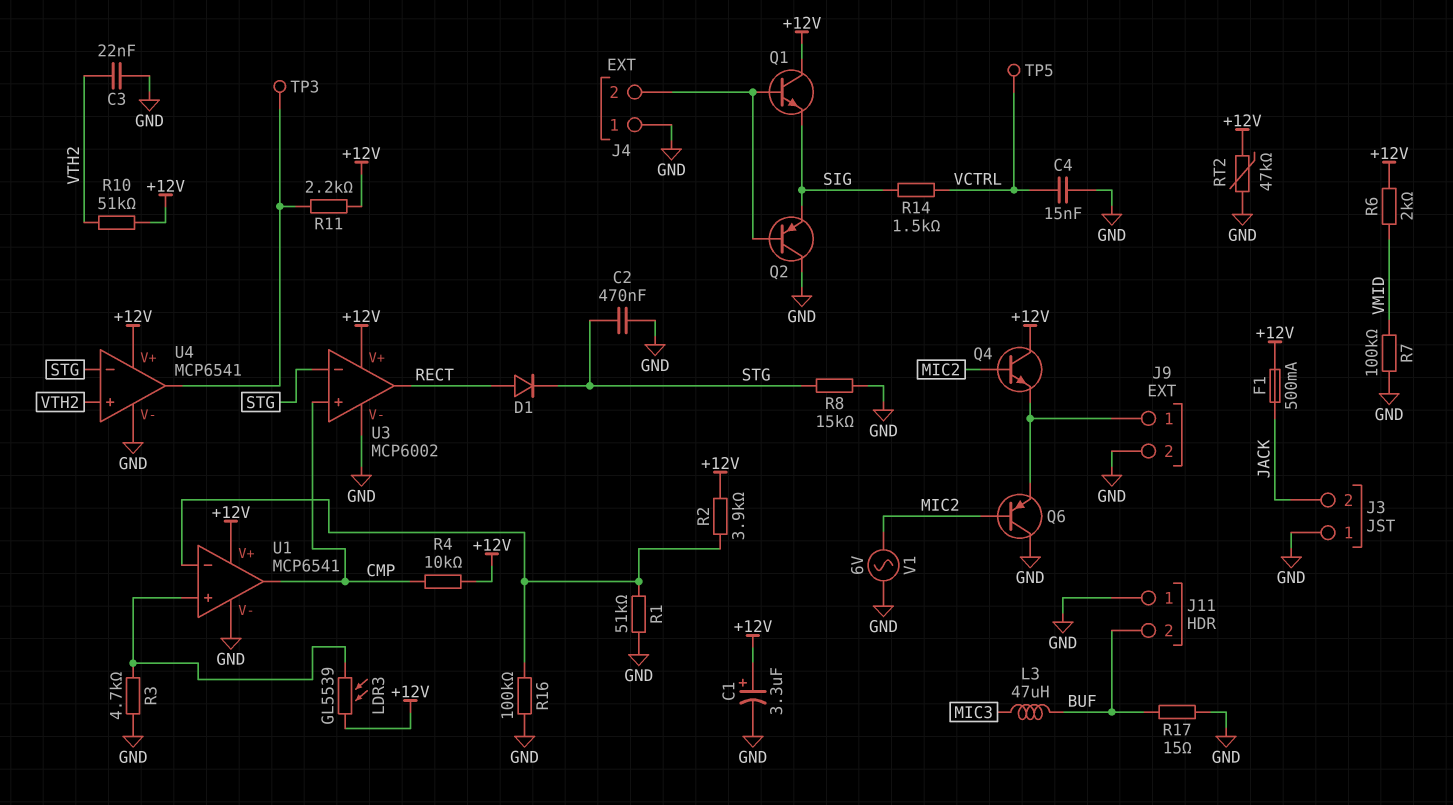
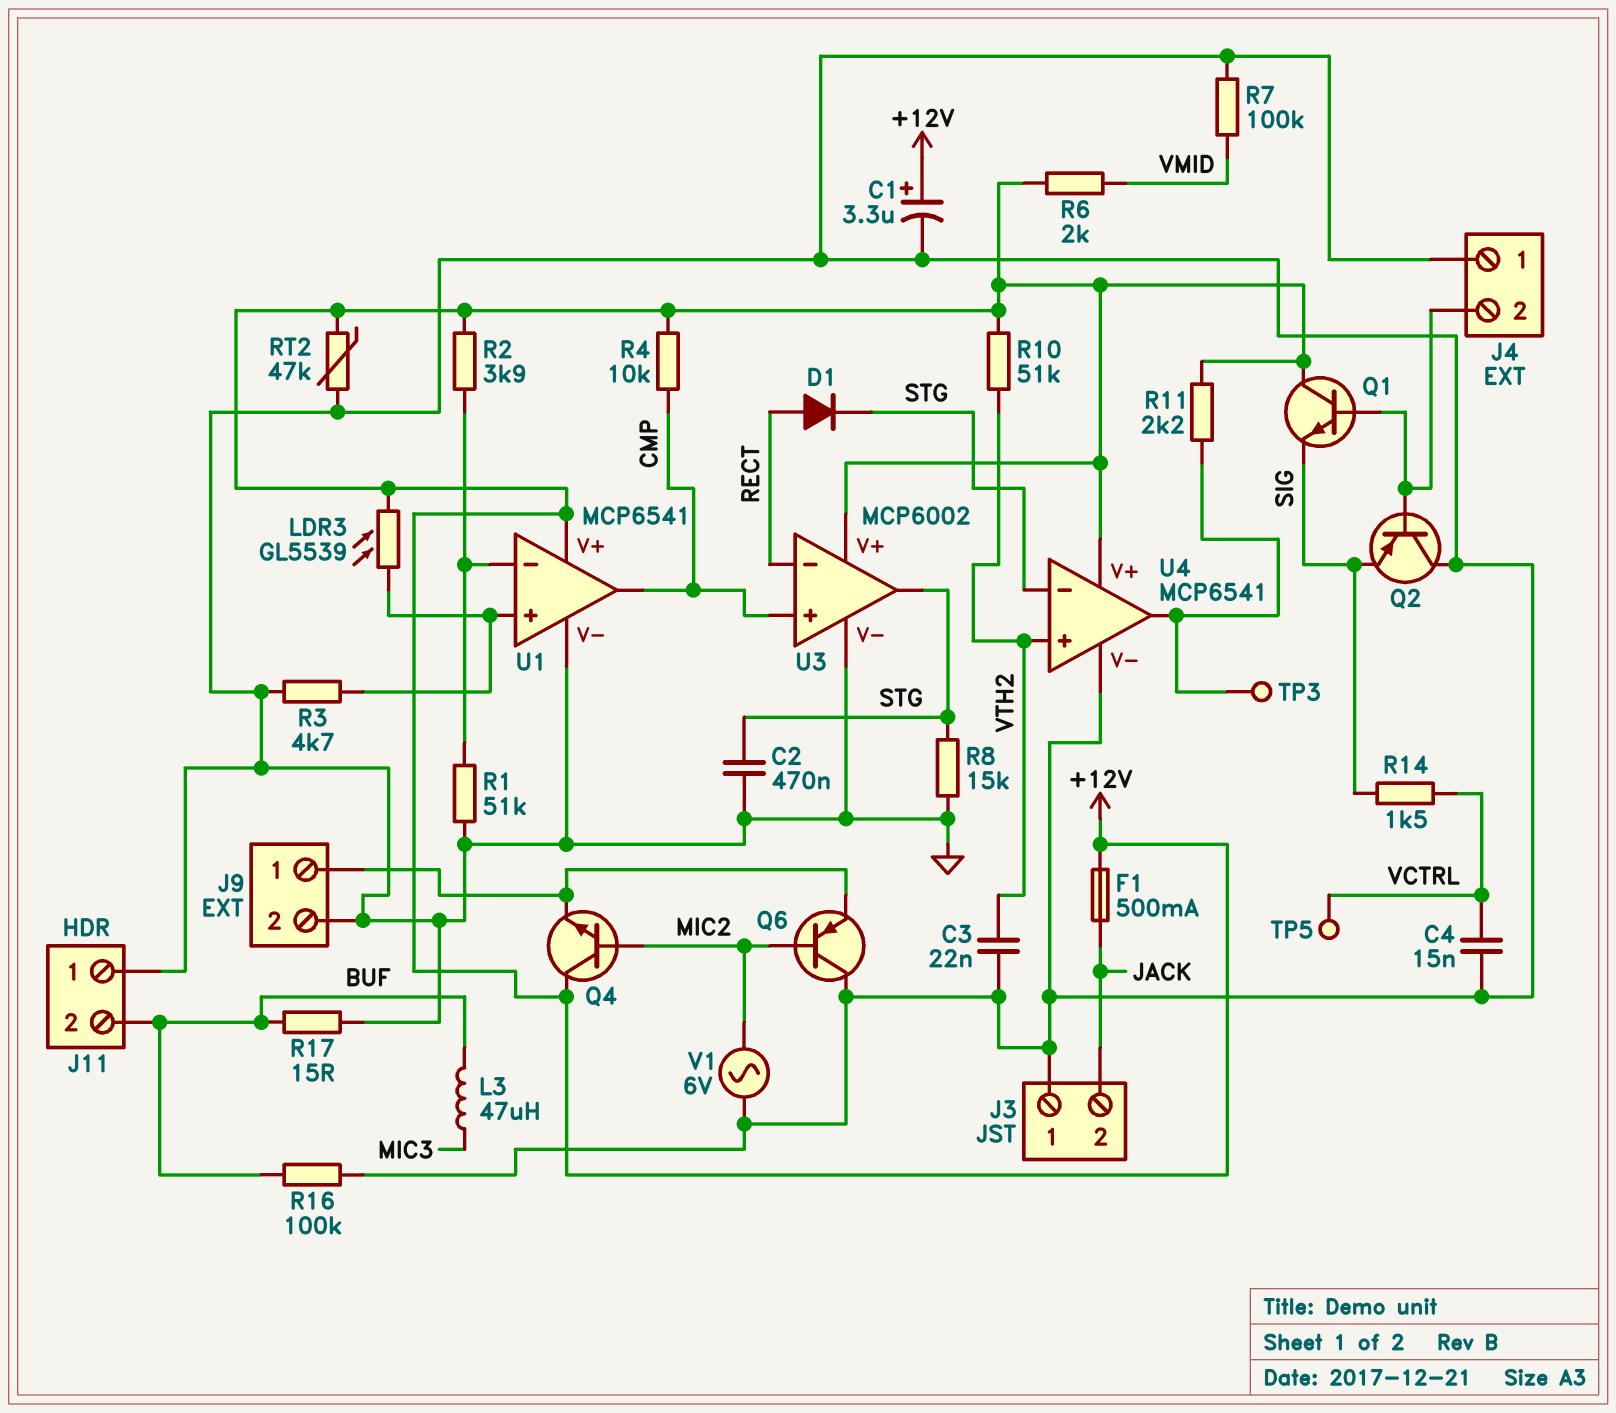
R16: 100k (GND, U1/in-) -> 100k (BUF, GND)
U3 pin in-: STG -> RECT
U3 pin out: RECT -> STG

